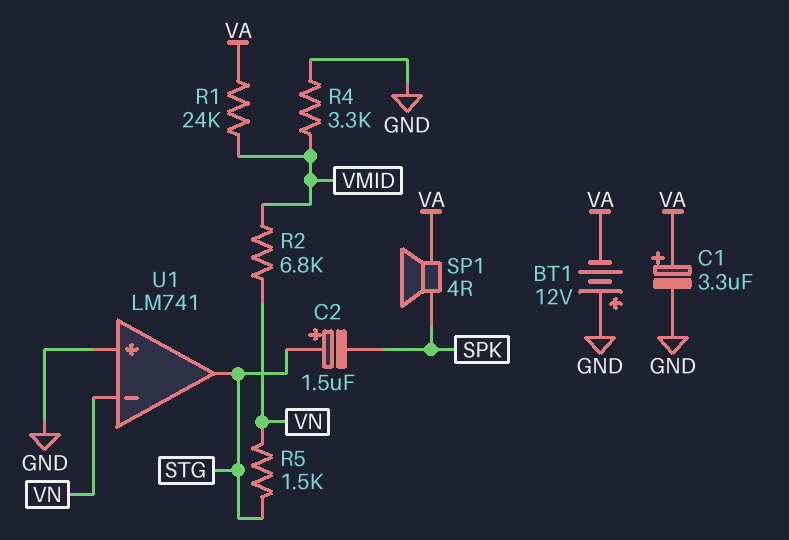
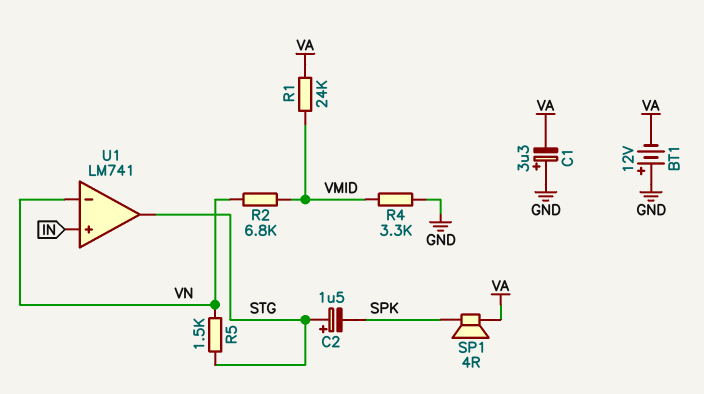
C1: 3.3uF (plus VA, minus GND) -> 3.3uF (plus GND, minus VA)
U1 pin in+: GND -> IN

